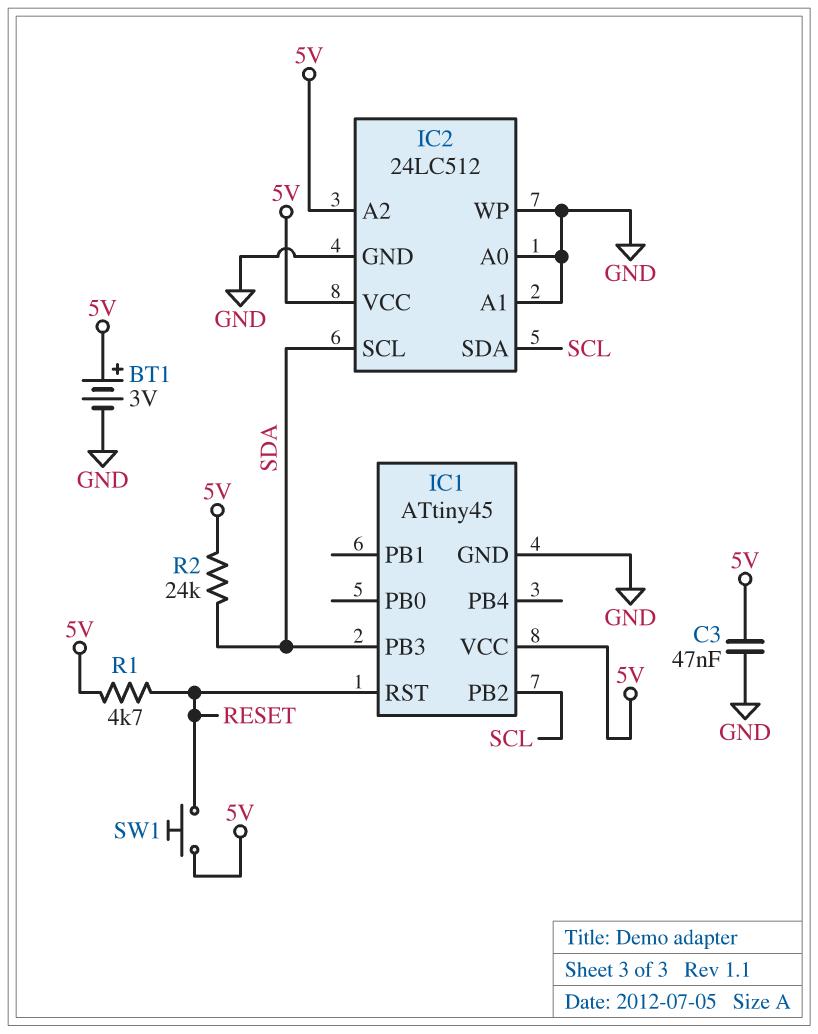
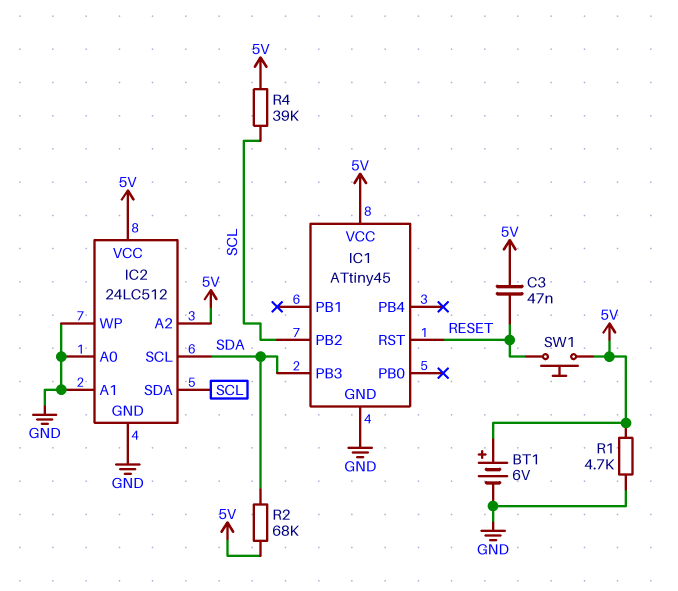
BT1: 3V (plus 5V, minus GND) -> 6V (plus 5V, minus GND)
C3: 47nF (5V, GND) -> 47nF (5V, RESET)
R1: 4.7k (5V, RESET) -> 4.7k (5V, GND)
R2: 24k (5V, SDA) -> 68k (5V, SDA)
R4: none -> 39k (5V, SCL)

